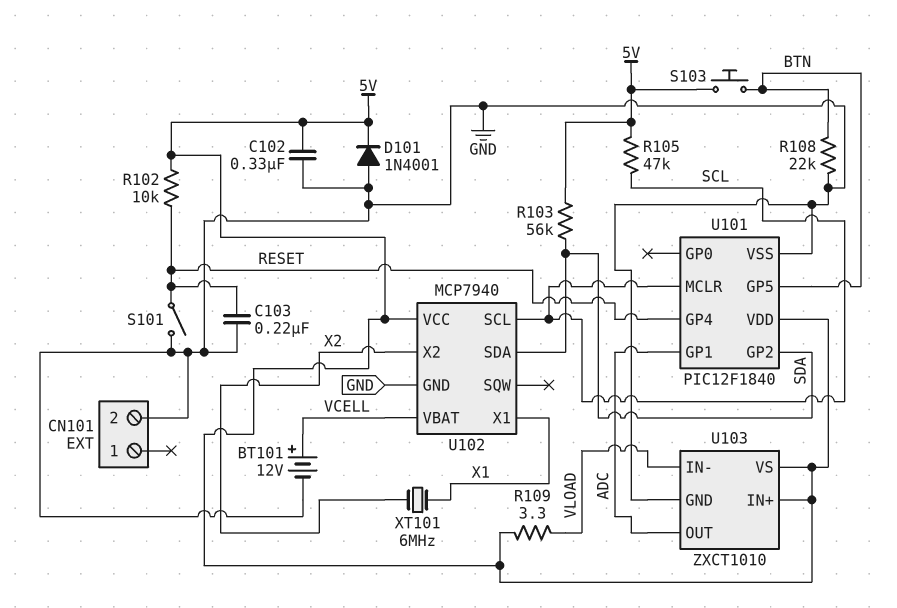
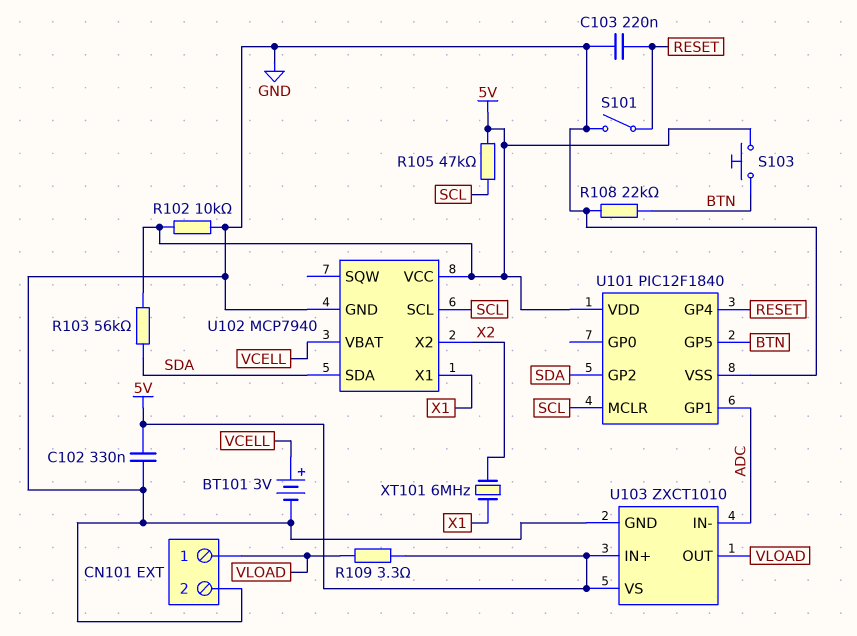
BT101: 12V (plus VCELL, minus GND) -> 3V (plus VCELL, minus GND)
CN101 pin 1: none -> VLOAD
D101: diode 1N4001 (A GND, K 5V) -> none
R102: 10k (5V, RESET) -> 10k (5V, GND)
U103 pin IN-: VLOAD -> ADC
U103 pin OUT: ADC -> VLOAD

